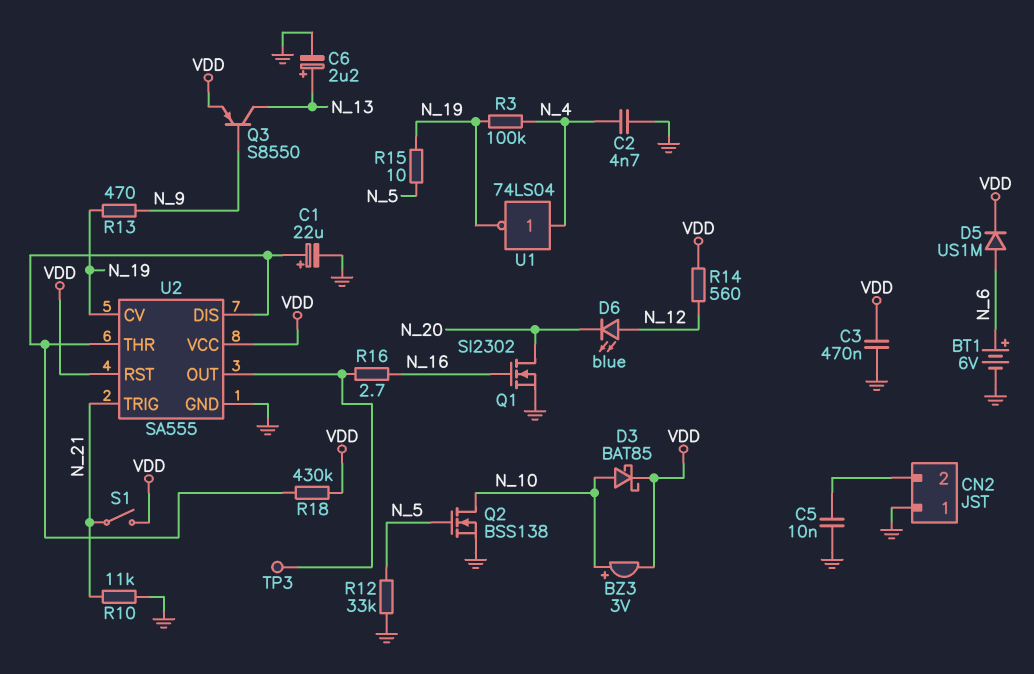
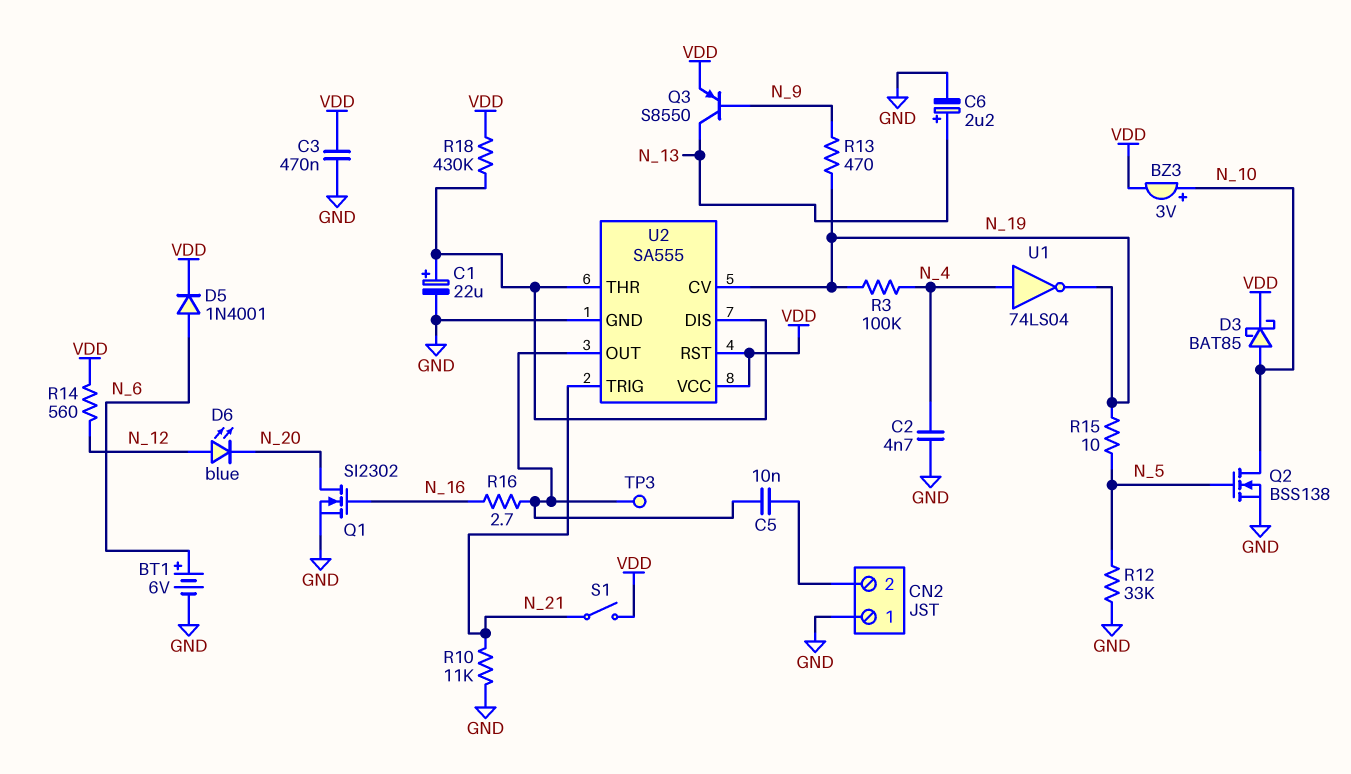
C5: 10nF (CN2/2, GND) -> 10nF (CN2/2, U2/OUT)
D5: diode US1M (A N_6, K VDD) -> diode 1N4001 (A N_6, K VDD)

